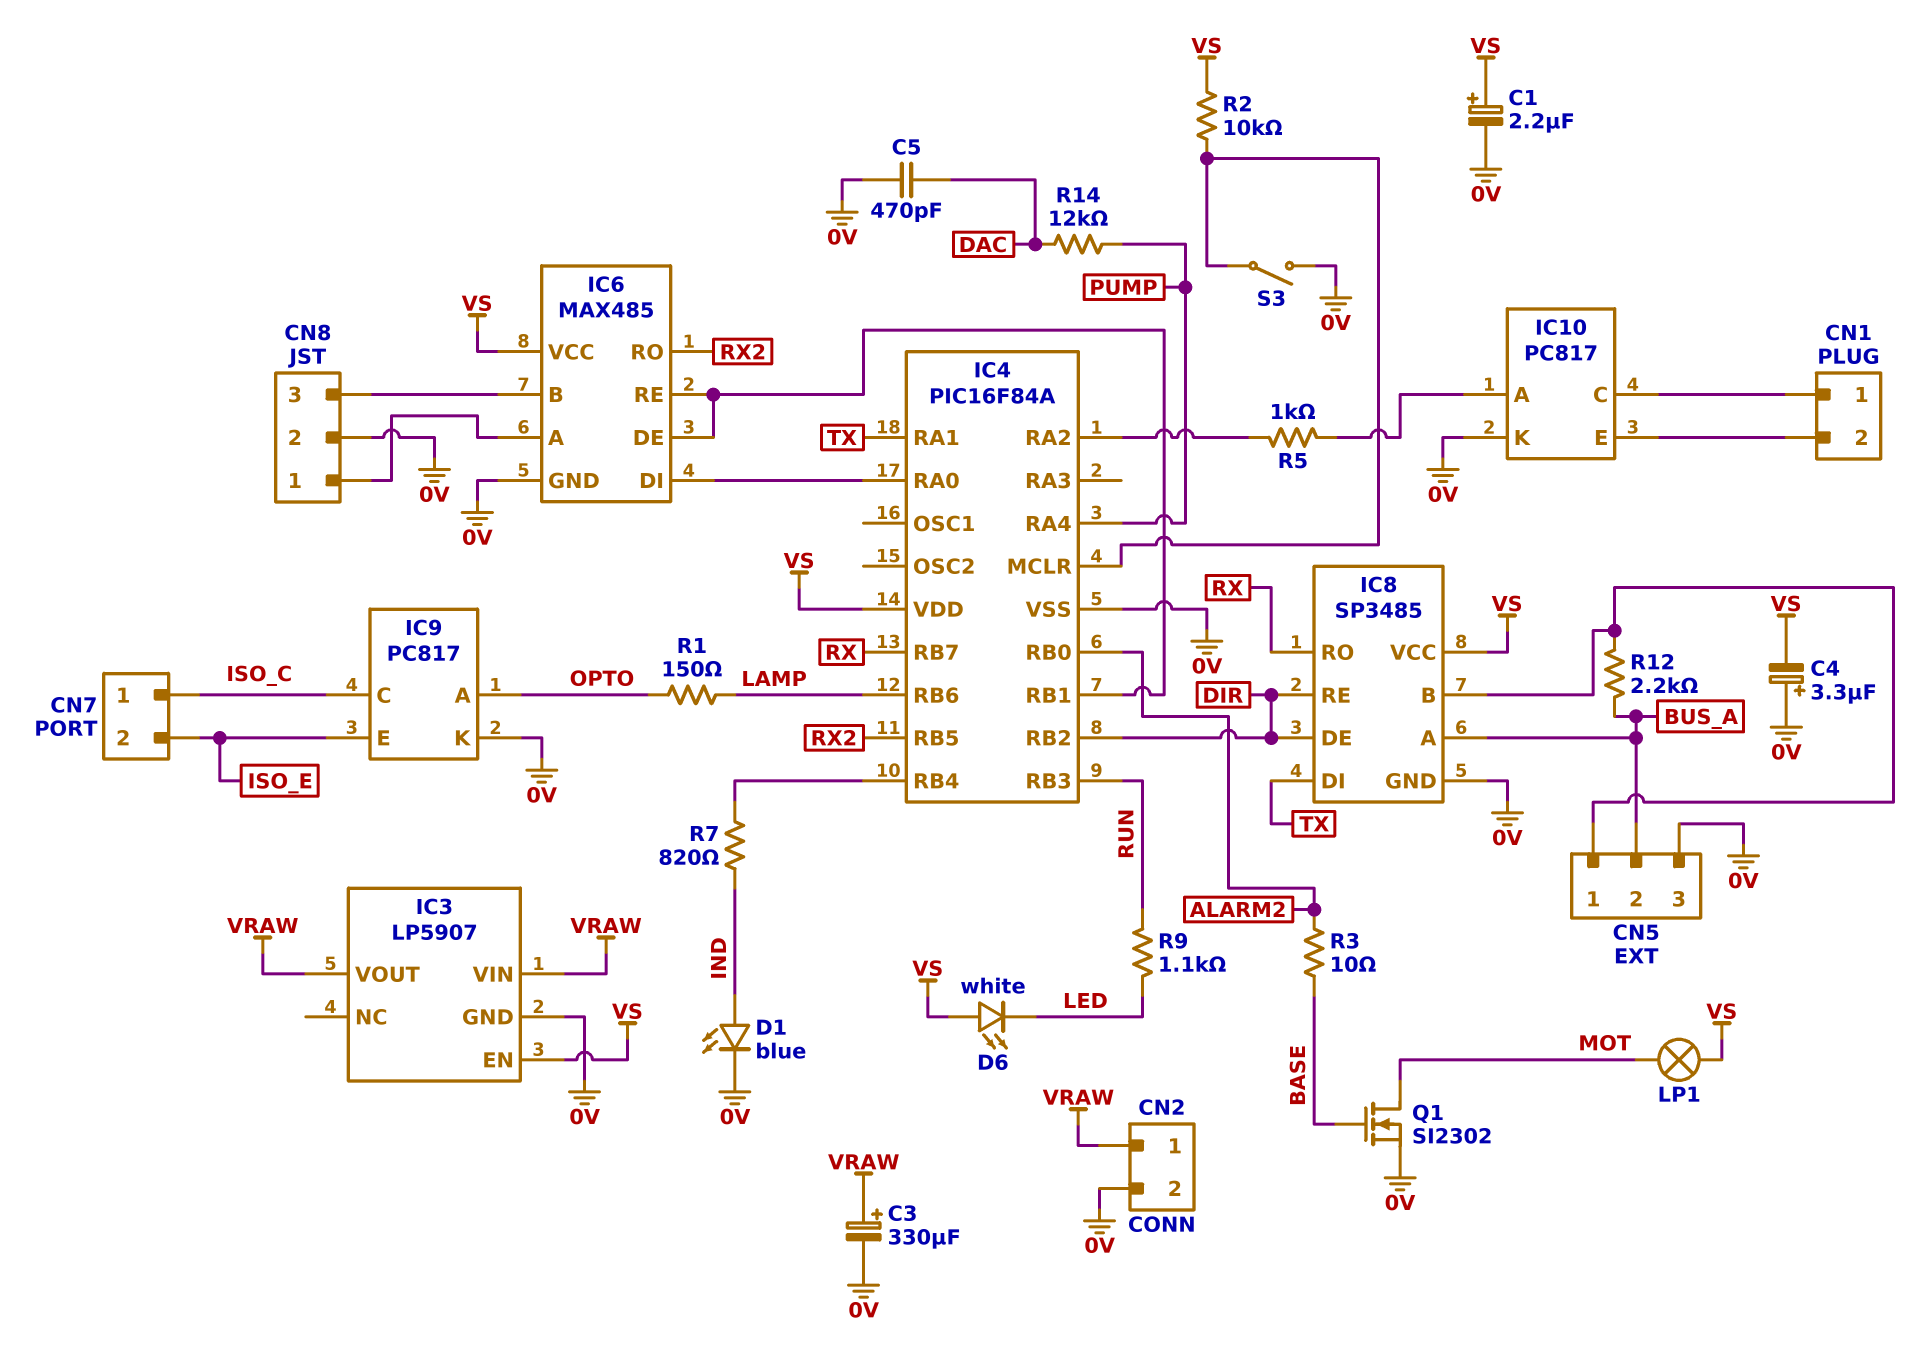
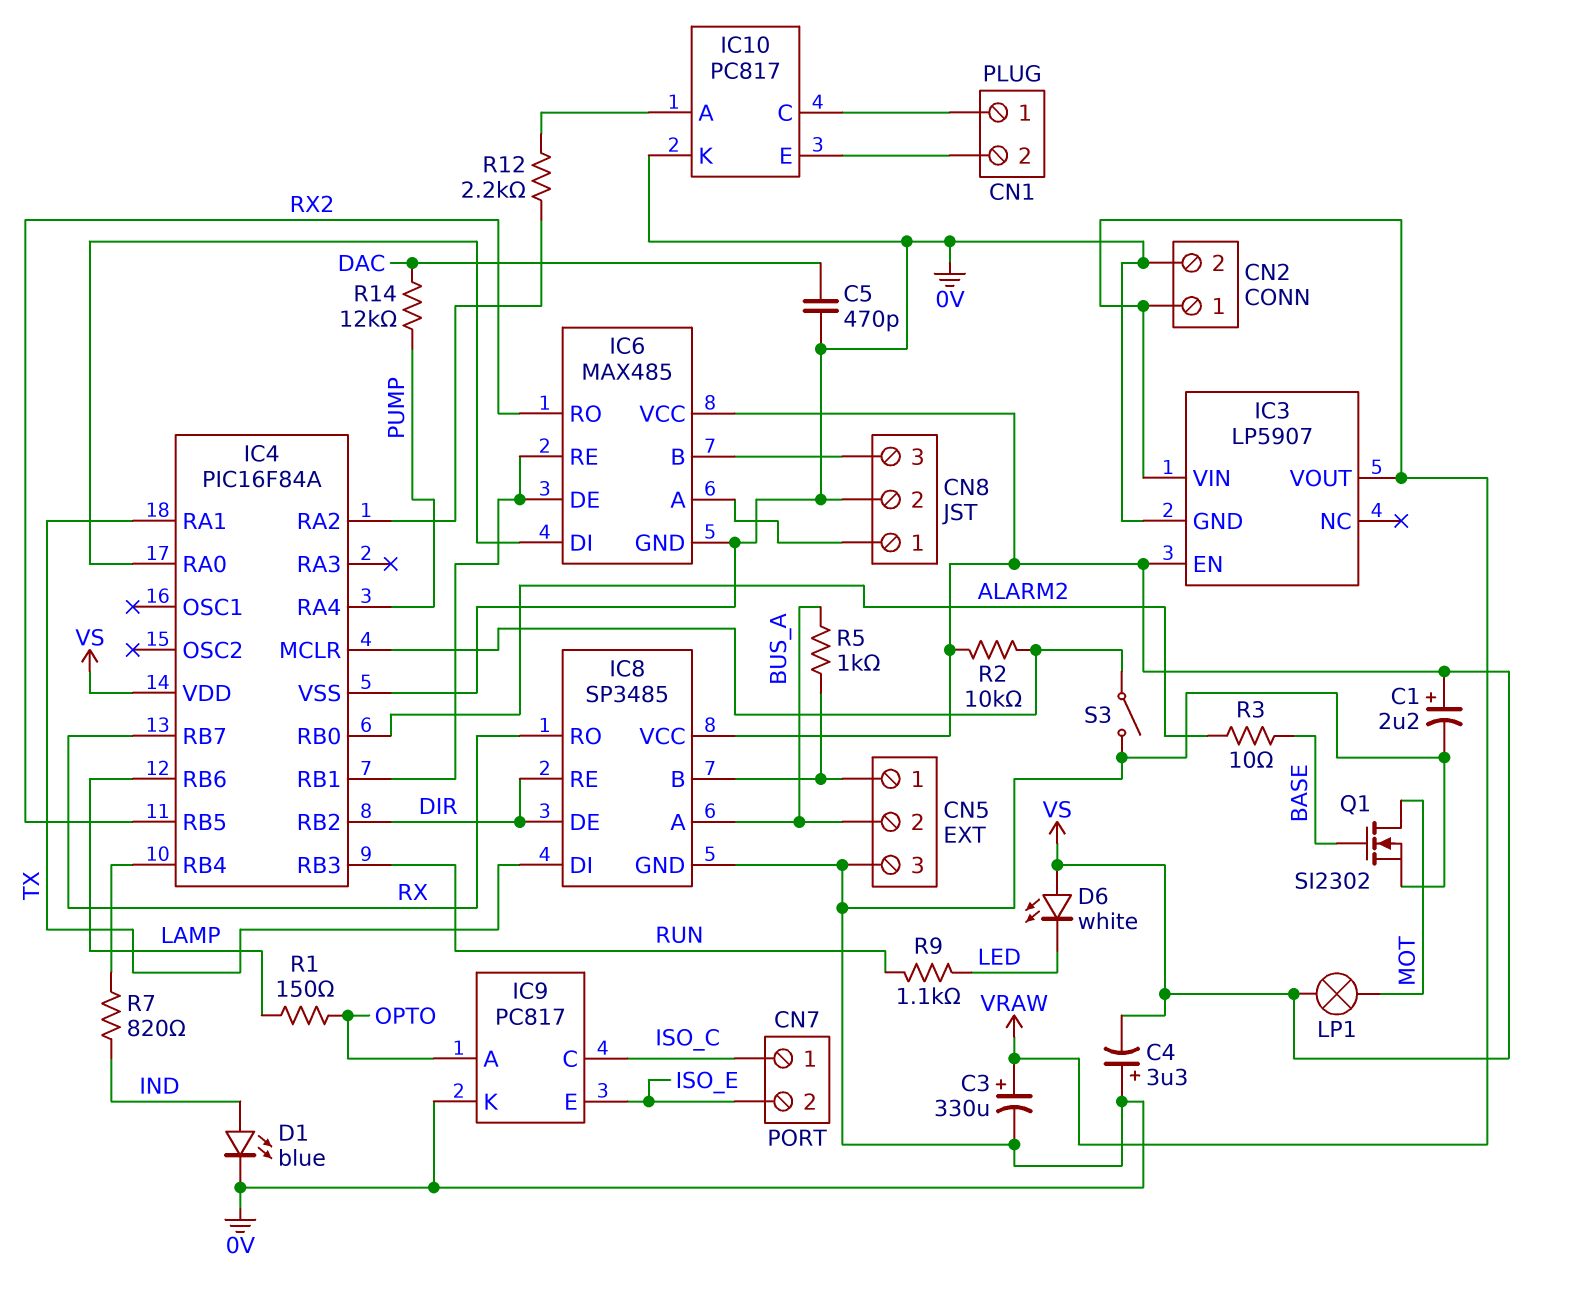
R5: 1k (IC4/RA2, IC10/A) -> 1k (BUS_A, CN5/1)
R12: 2.2k (BUS_A, CN5/1) -> 2.2k (IC4/RA2, IC10/A)

